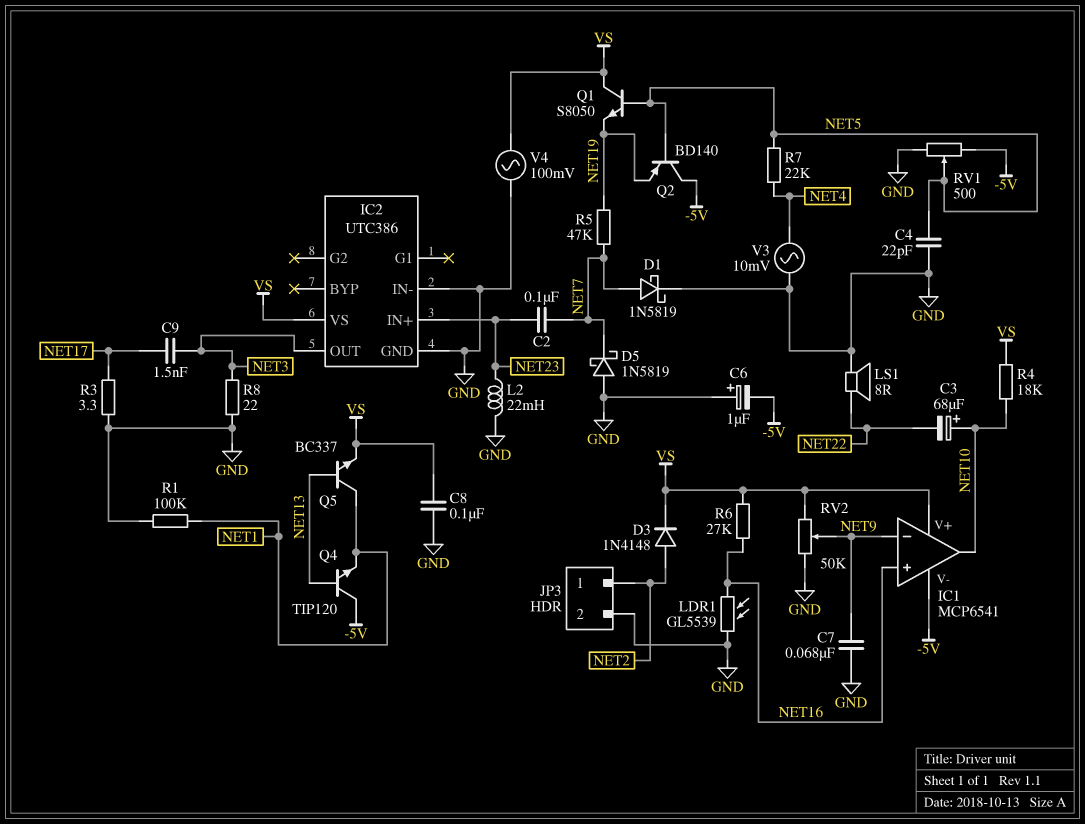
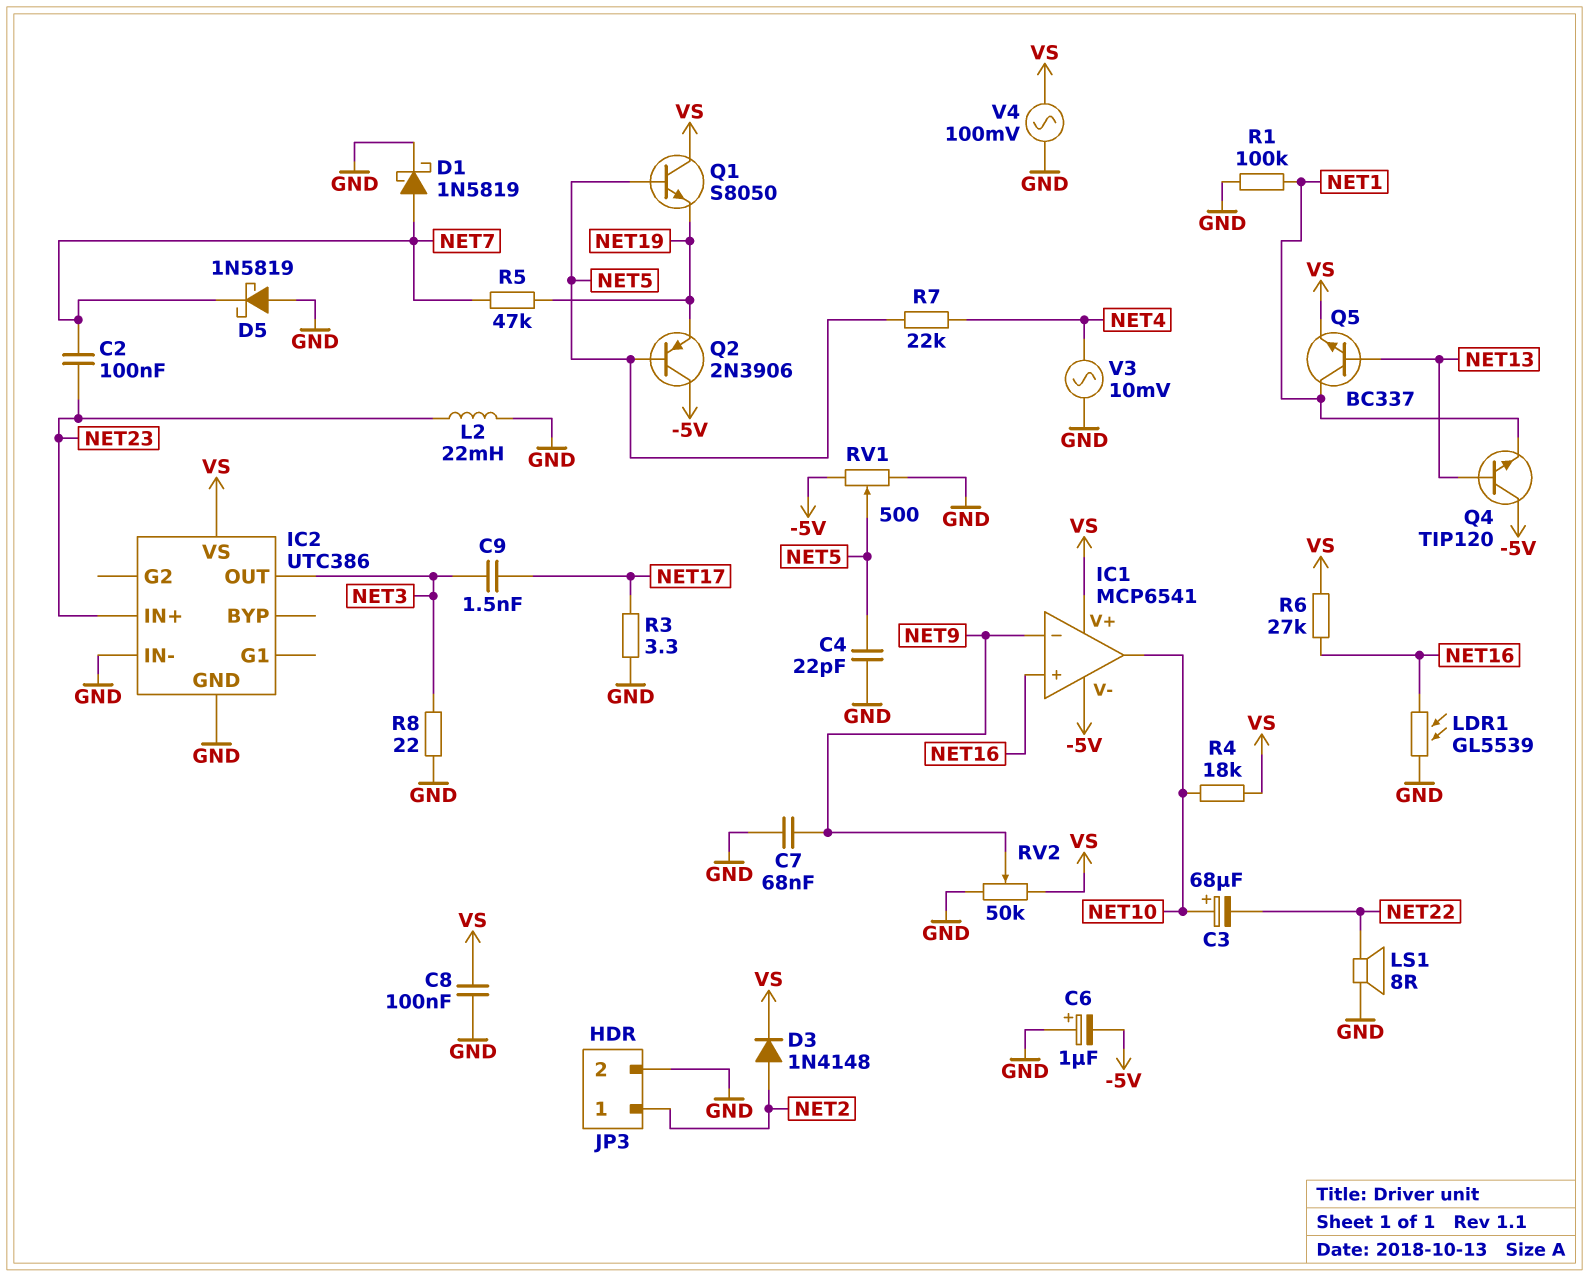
Q2: PNP BD140 (B NET5, C -5V, E NET19) -> PNP 2N3906 (B NET5, C -5V, E NET19)

